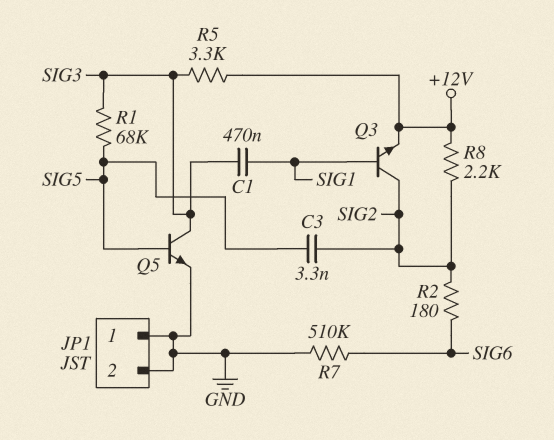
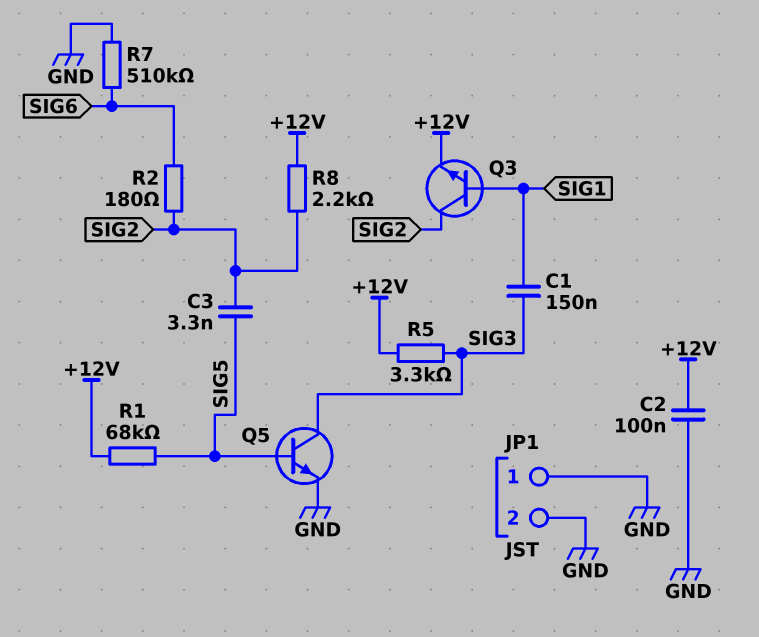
C1: 470nF (SIG1, SIG3) -> 150nF (SIG1, SIG3)
C2: none -> 100nF (+12V, GND)
R1: 68k (SIG3, SIG5) -> 68k (+12V, SIG5)

